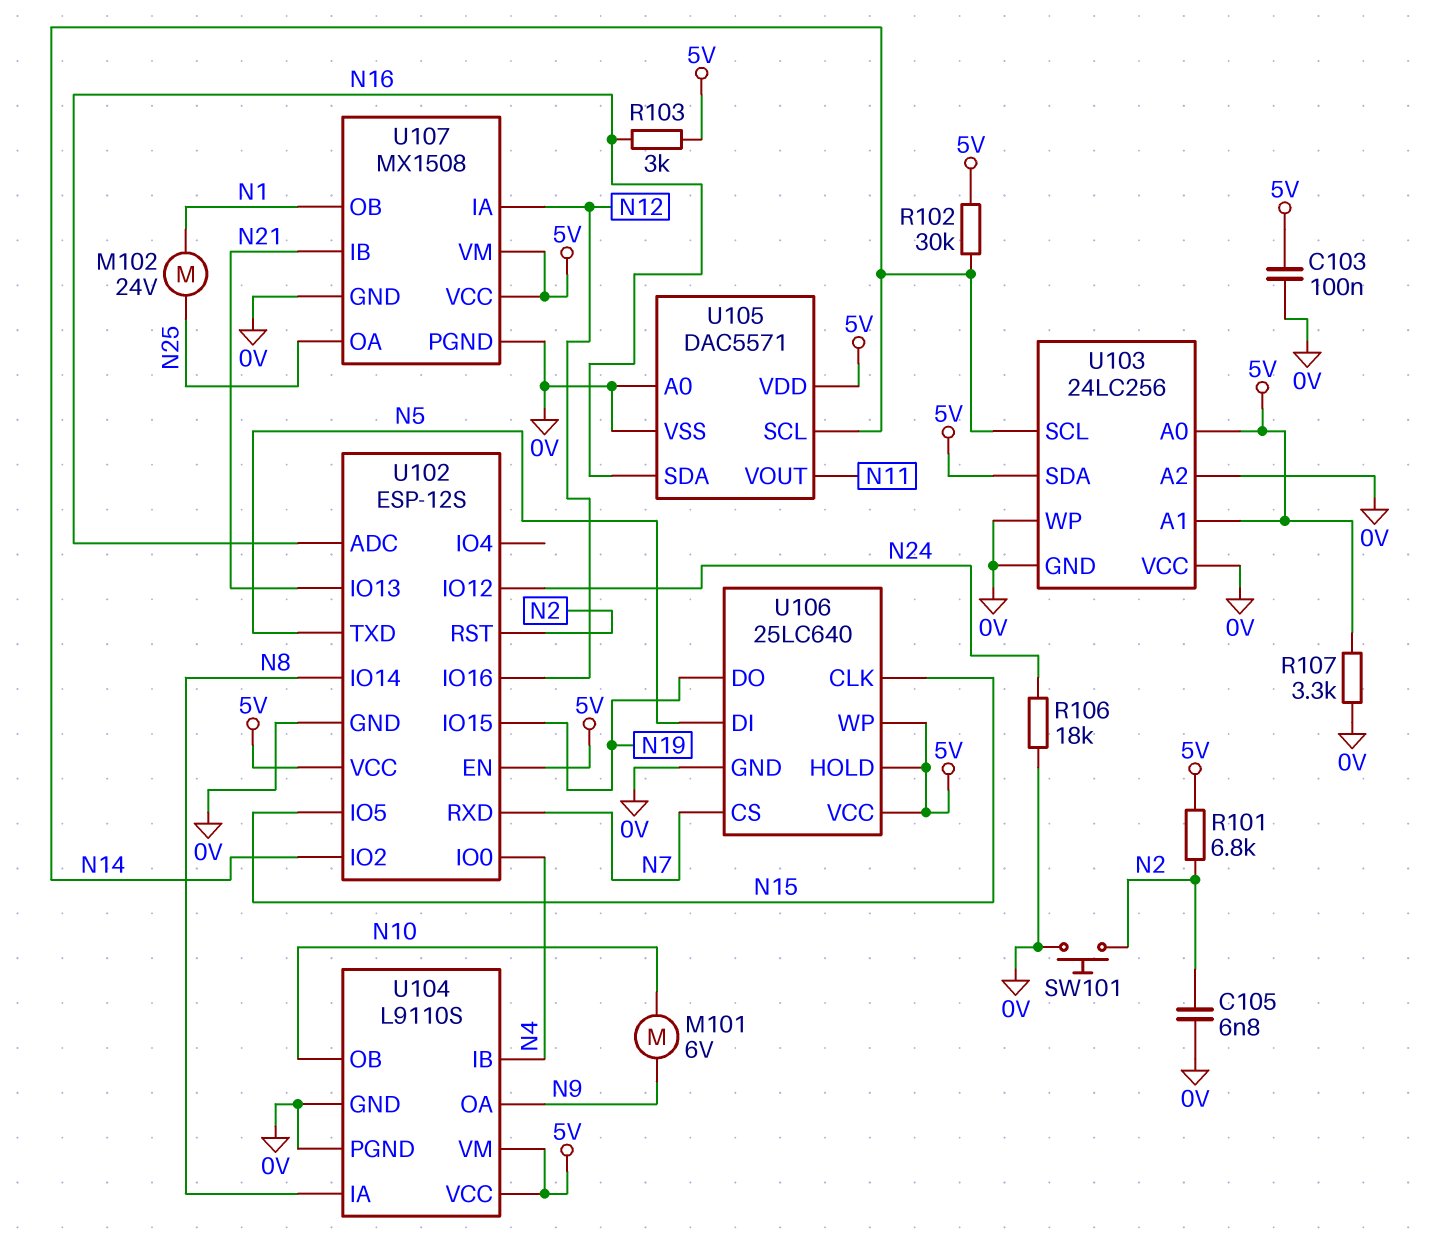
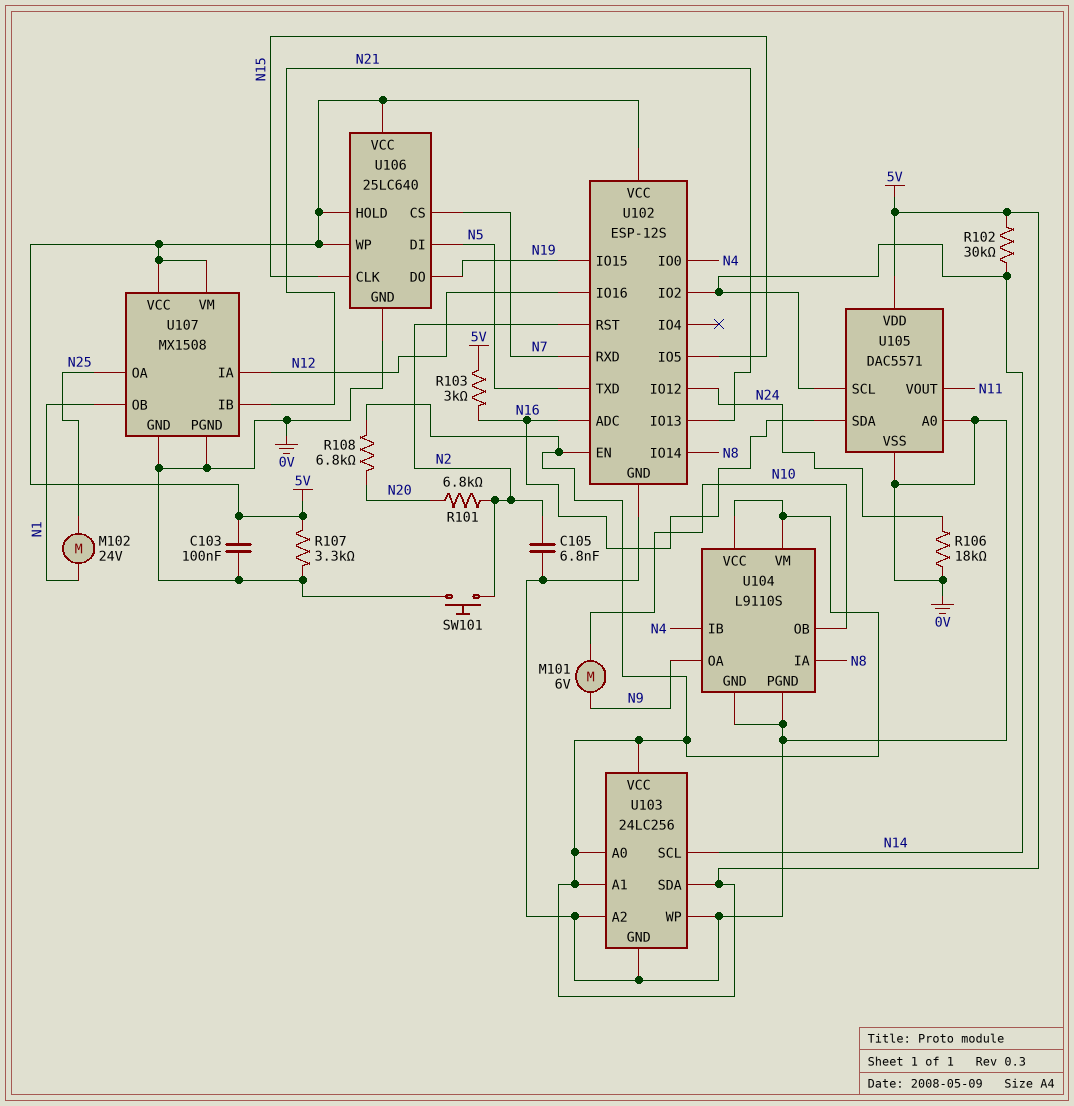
R101: 6.8k (5V, N2) -> 6.8k (N2, N20)
R108: none -> 6.8k (5V, N20)
U103 pin VCC: 0V -> 5V

